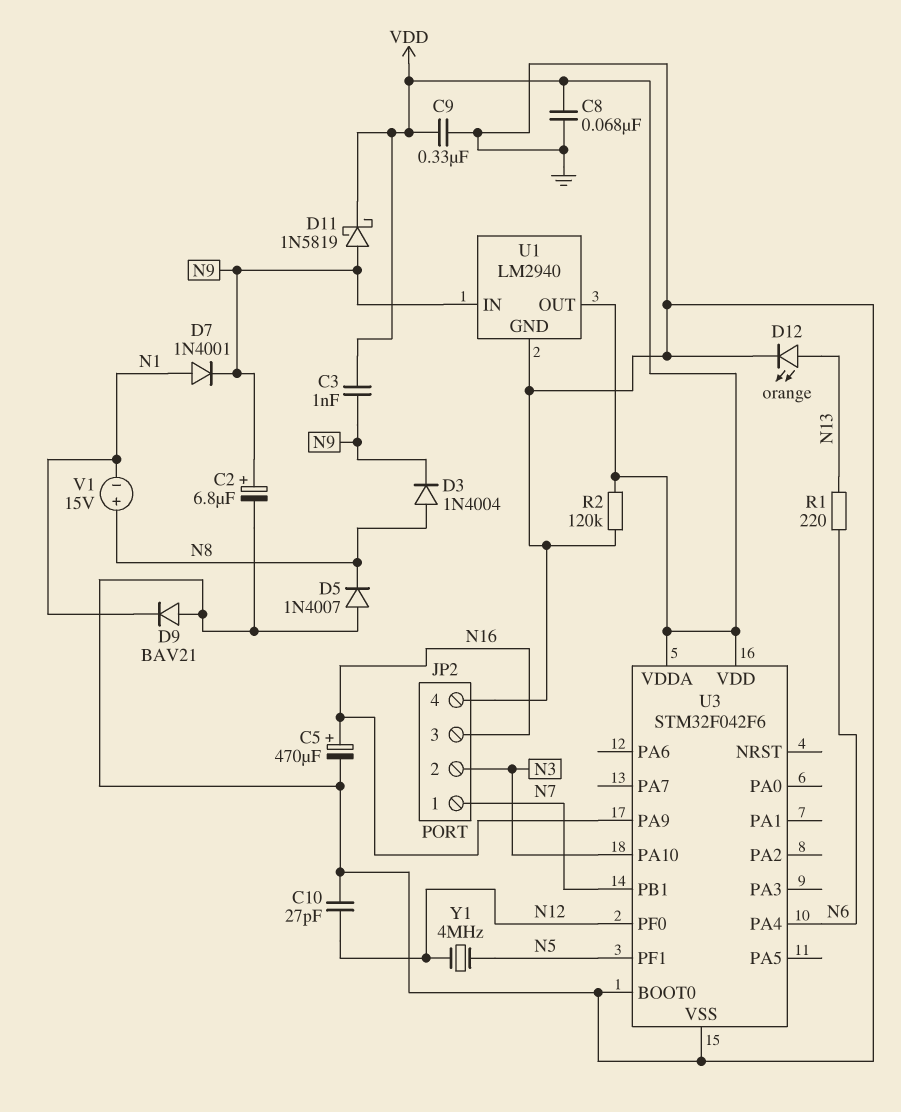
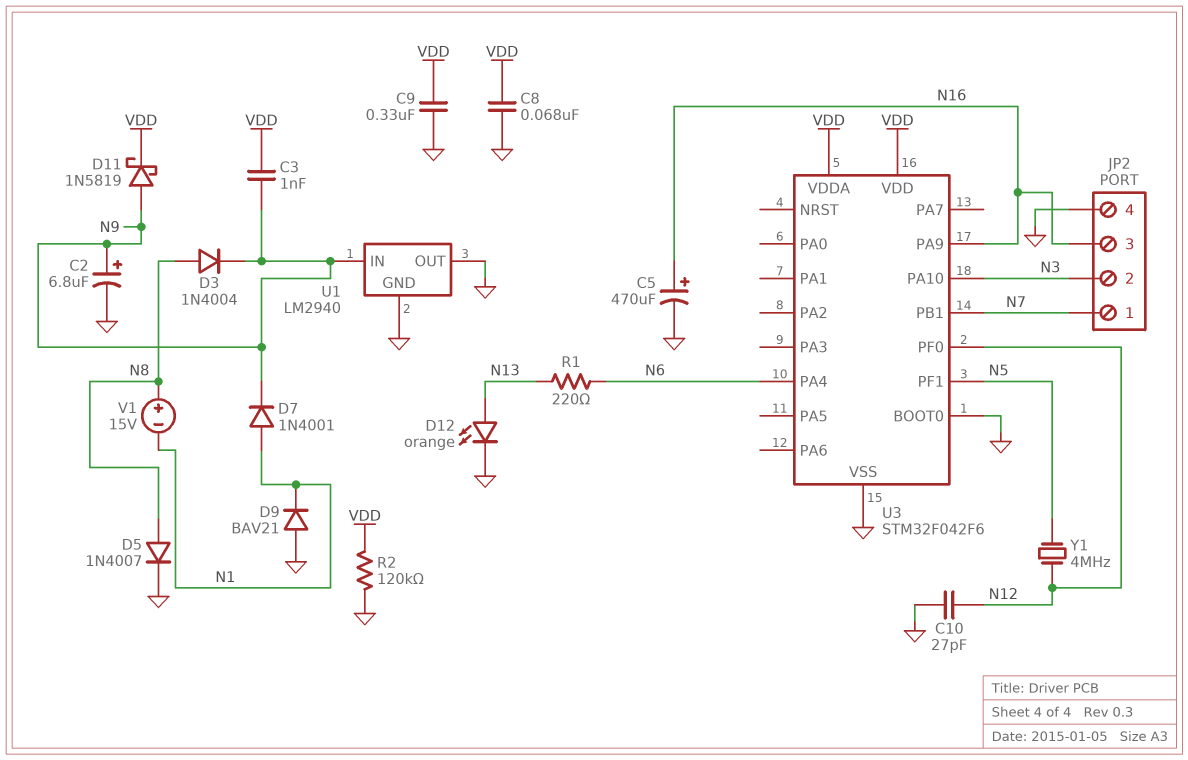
D5: diode 1N4007 (A GND, K N8) -> diode 1N4007 (A N8, K GND)
U1 pin OUT: VDD -> GND

